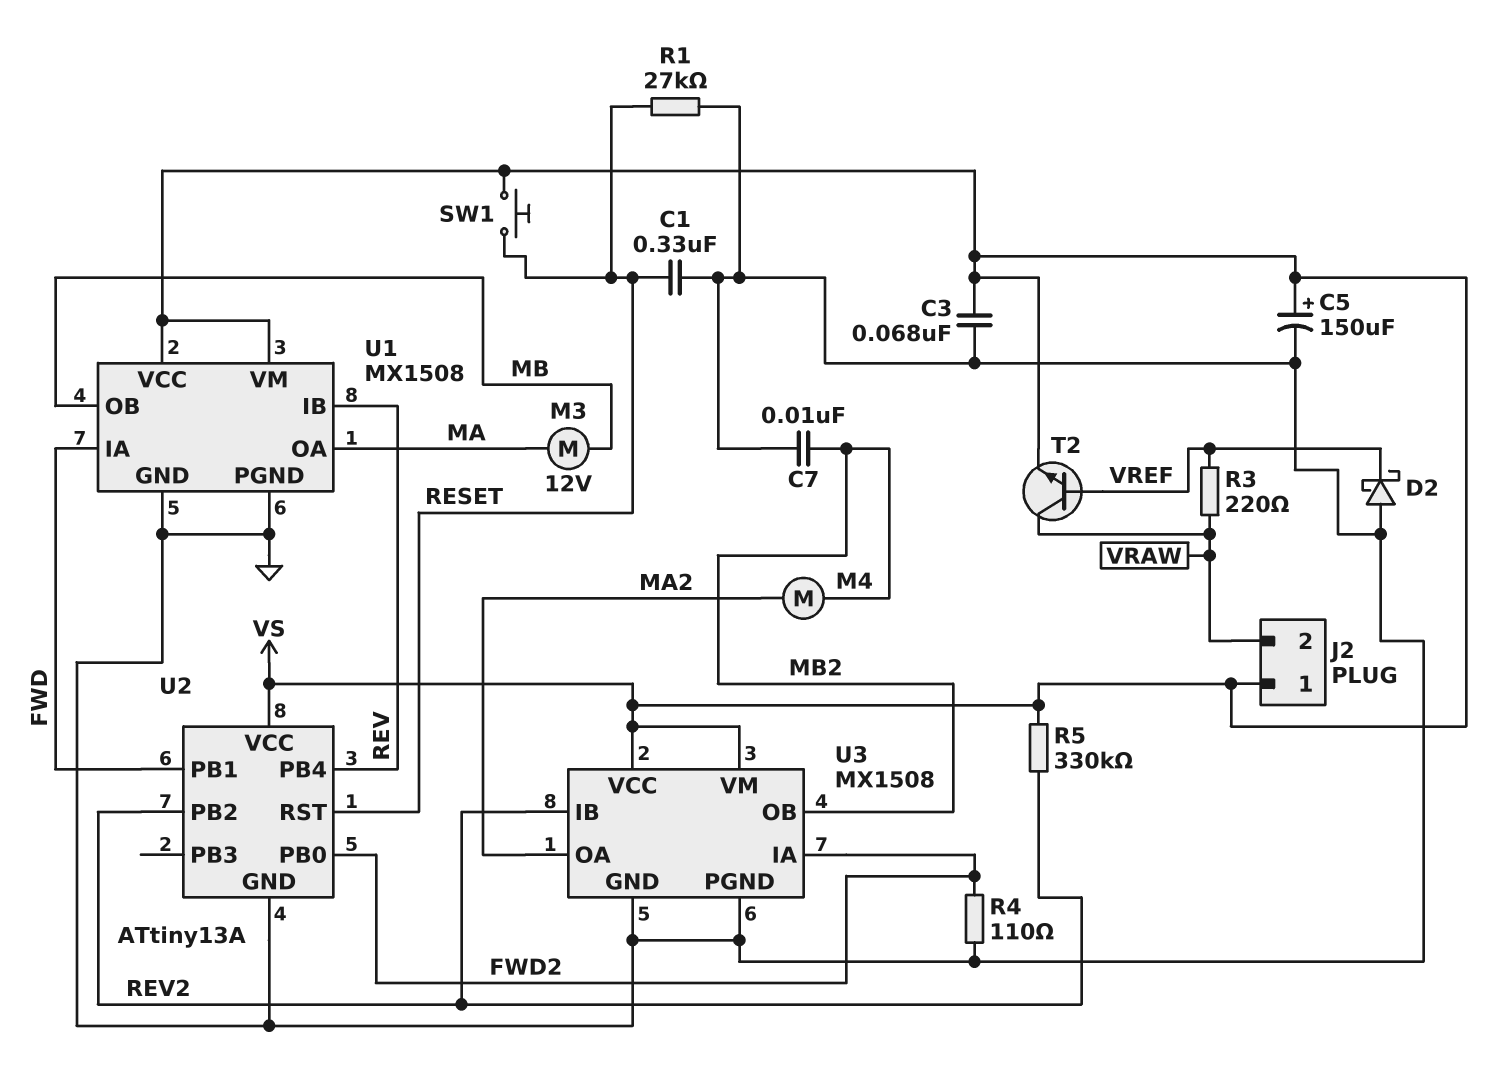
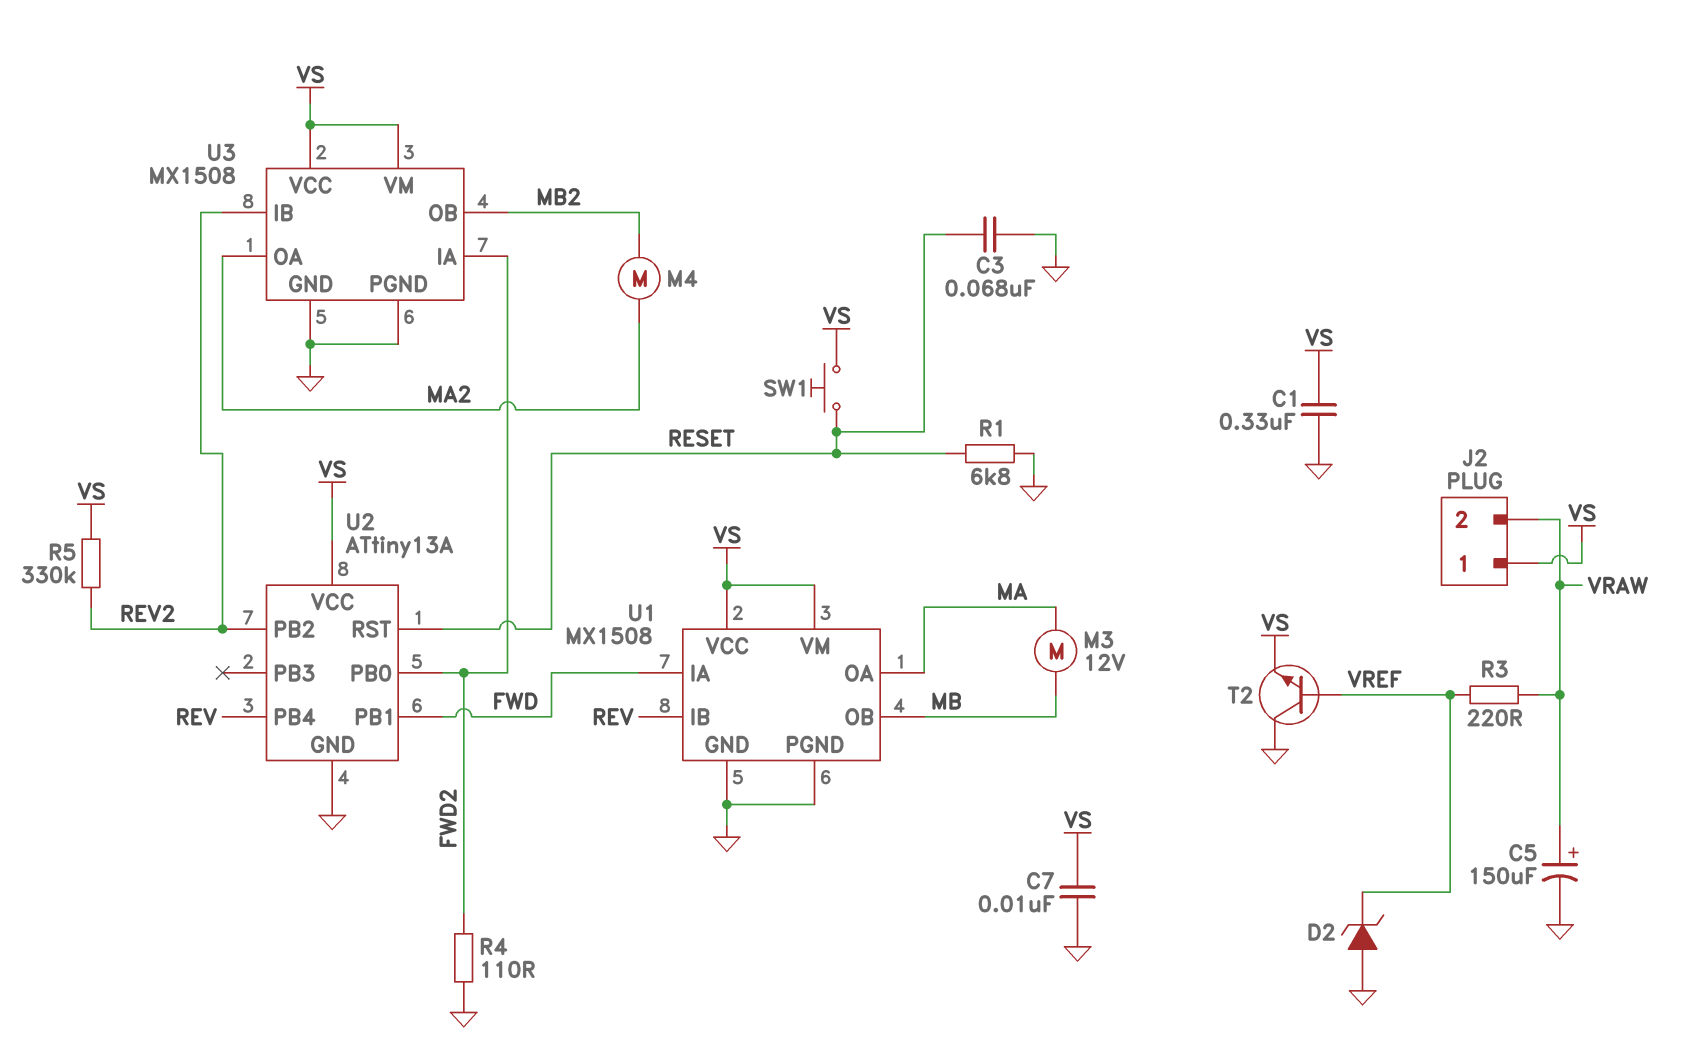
C1: 330nF (GND, RESET) -> 330nF (GND, VS)
C3: 68nF (GND, VS) -> 68nF (GND, RESET)
C5: 150uF (plus VS, minus GND) -> 150uF (plus VRAW, minus GND)
C7: 10nF (GND, MB2) -> 10nF (GND, VS)
D2: schottky (A GND, K VREF) -> zener (A GND, K VREF)
R1: 27k (GND, RESET) -> 6.8k (GND, RESET)
T2: NPN (B VREF, C VRAW, E VS) -> NPN (B VREF, C GND, E VS)

